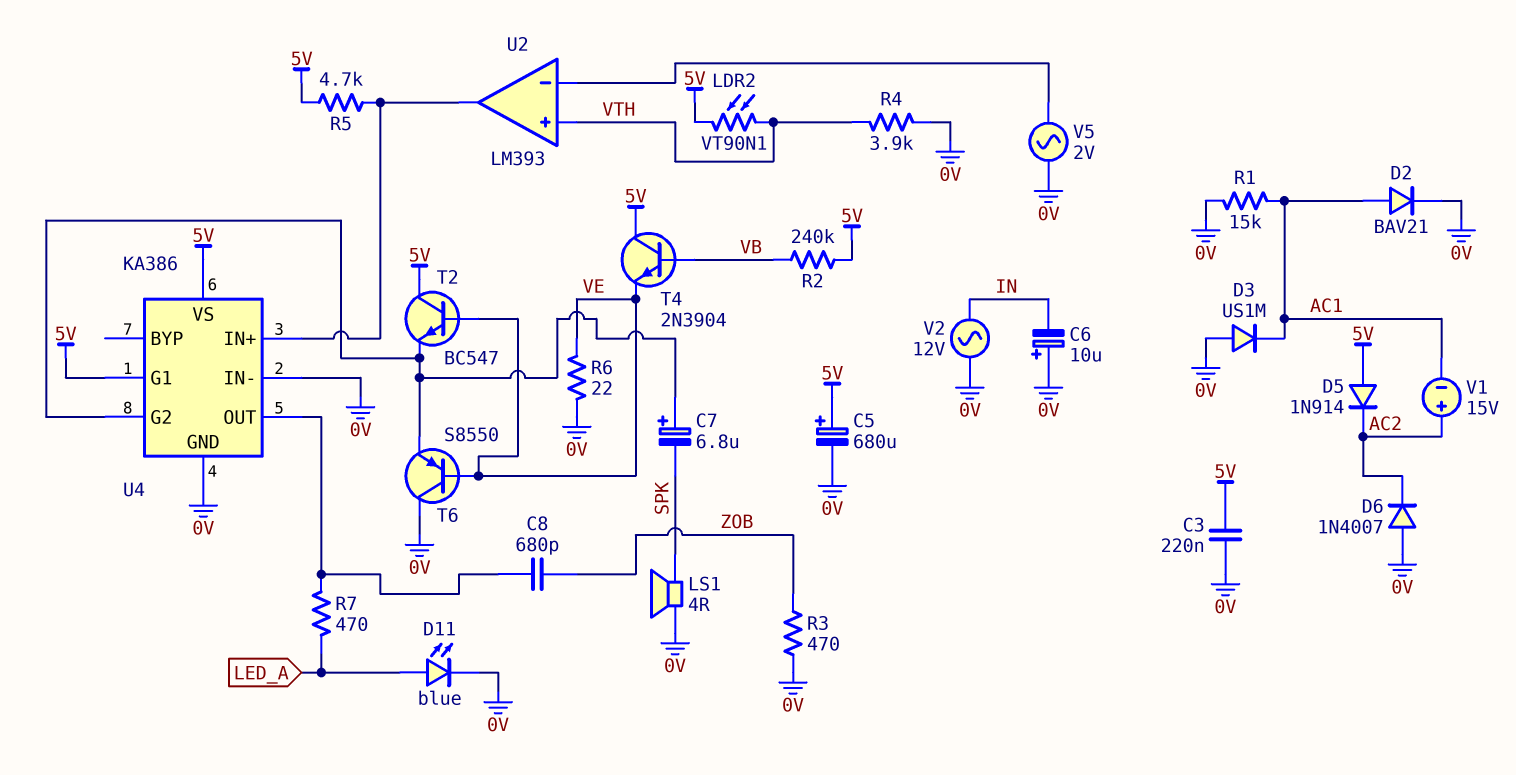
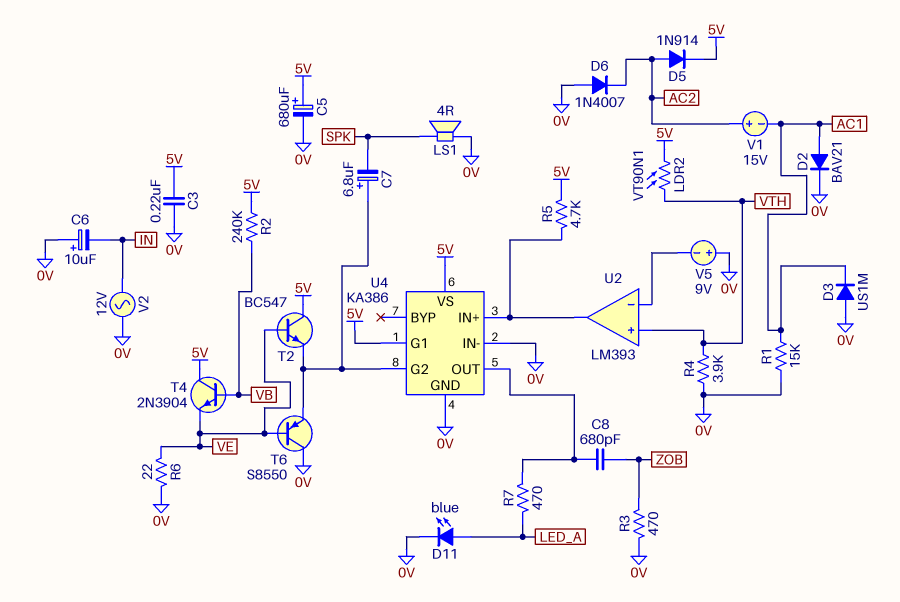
D5: diode 1N914 (A 5V, K AC2) -> diode 1N914 (A AC2, K 5V)
V5: AC 2V (0V, U2/in-) -> 9V (plus 0V, minus U2/in-)

